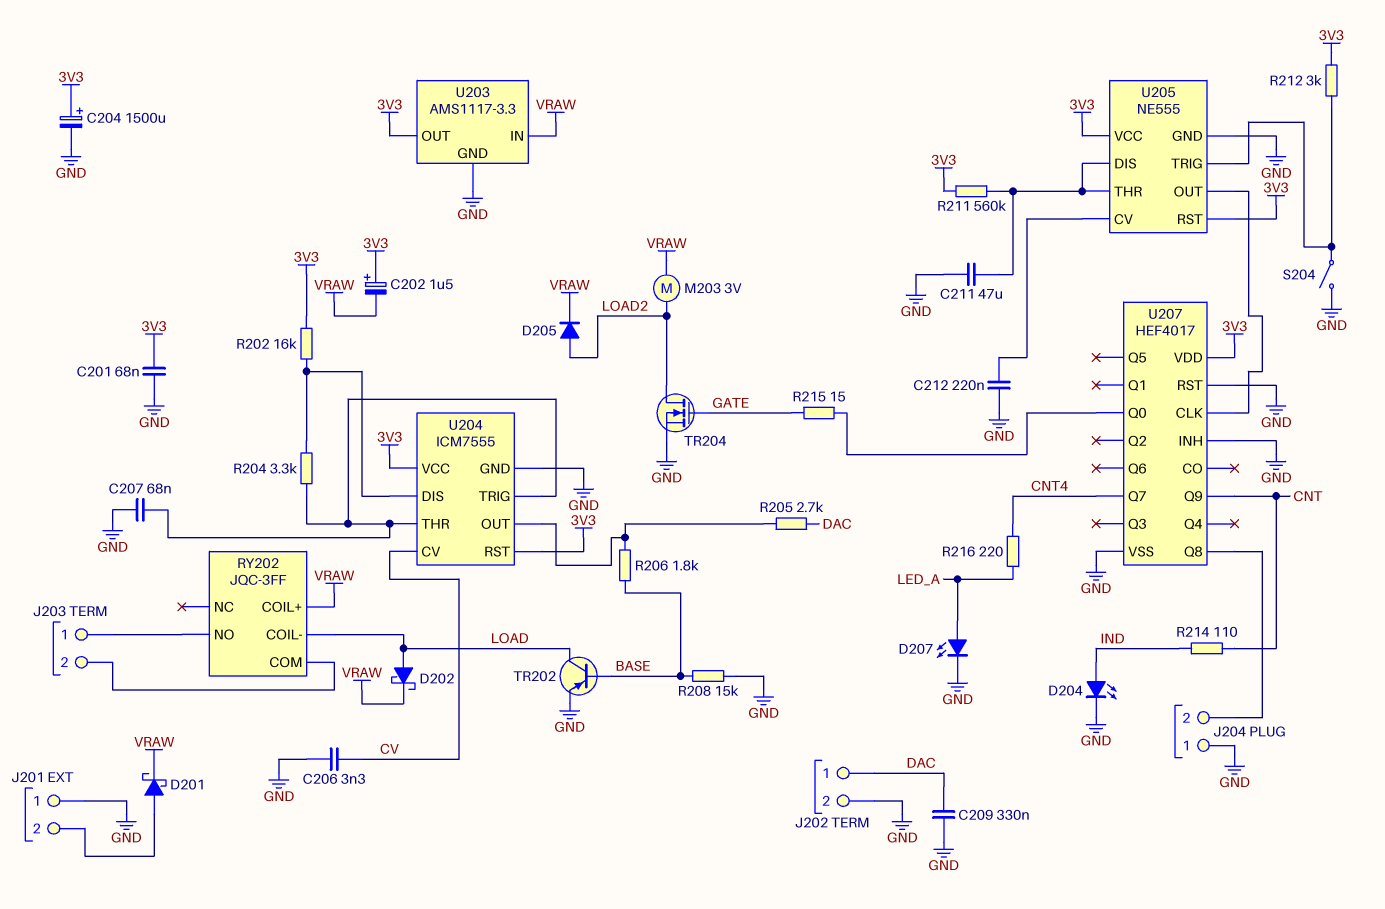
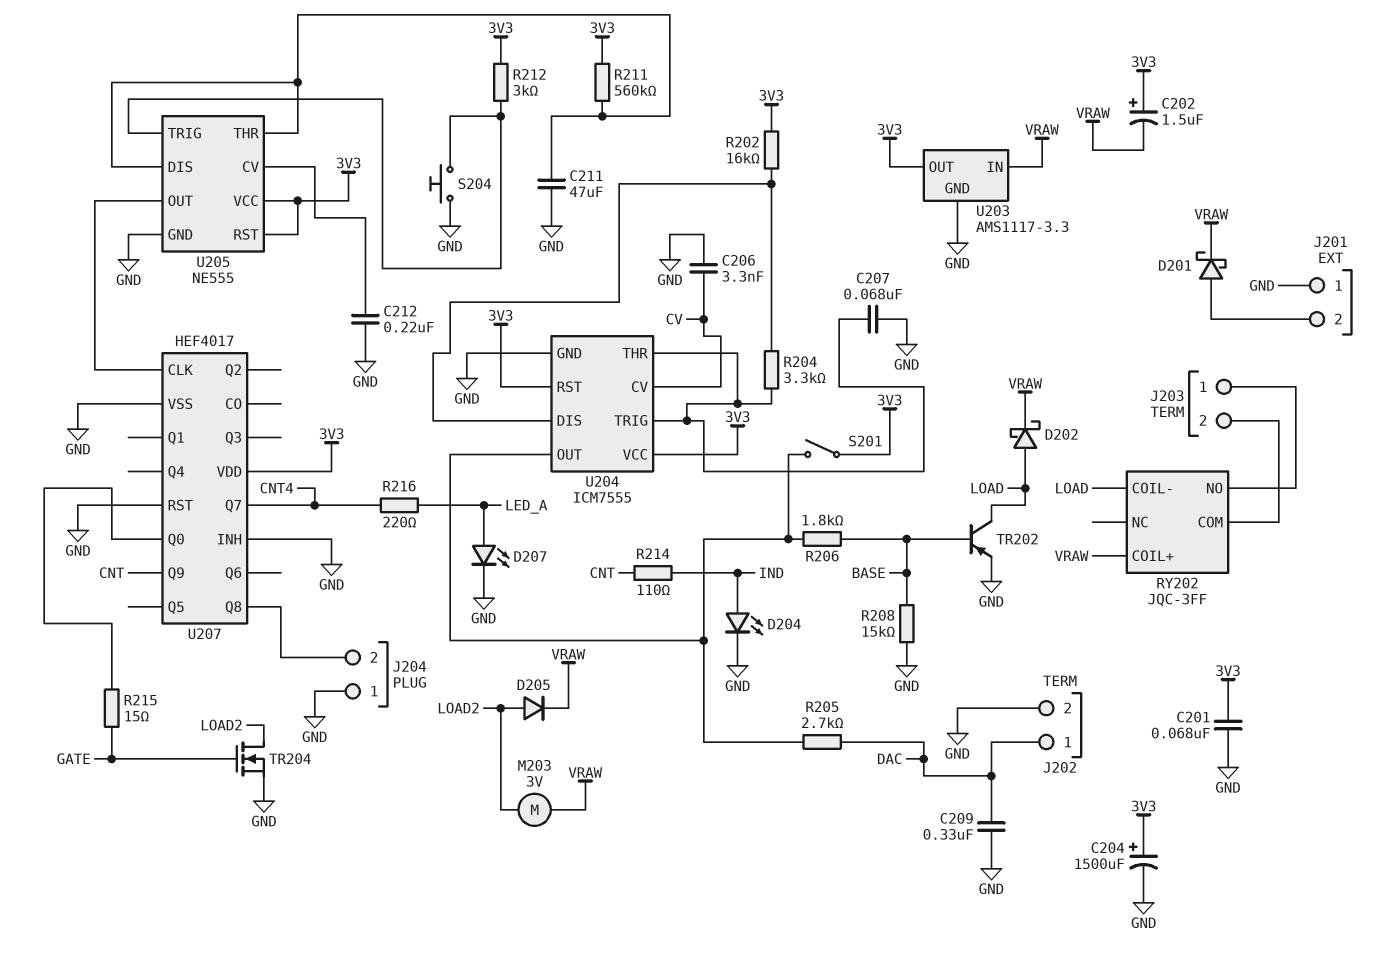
S201: none -> switch (3V3, U204/OUT)
S204: switch (GND, U205/TRIG) -> button (GND, U205/TRIG)

